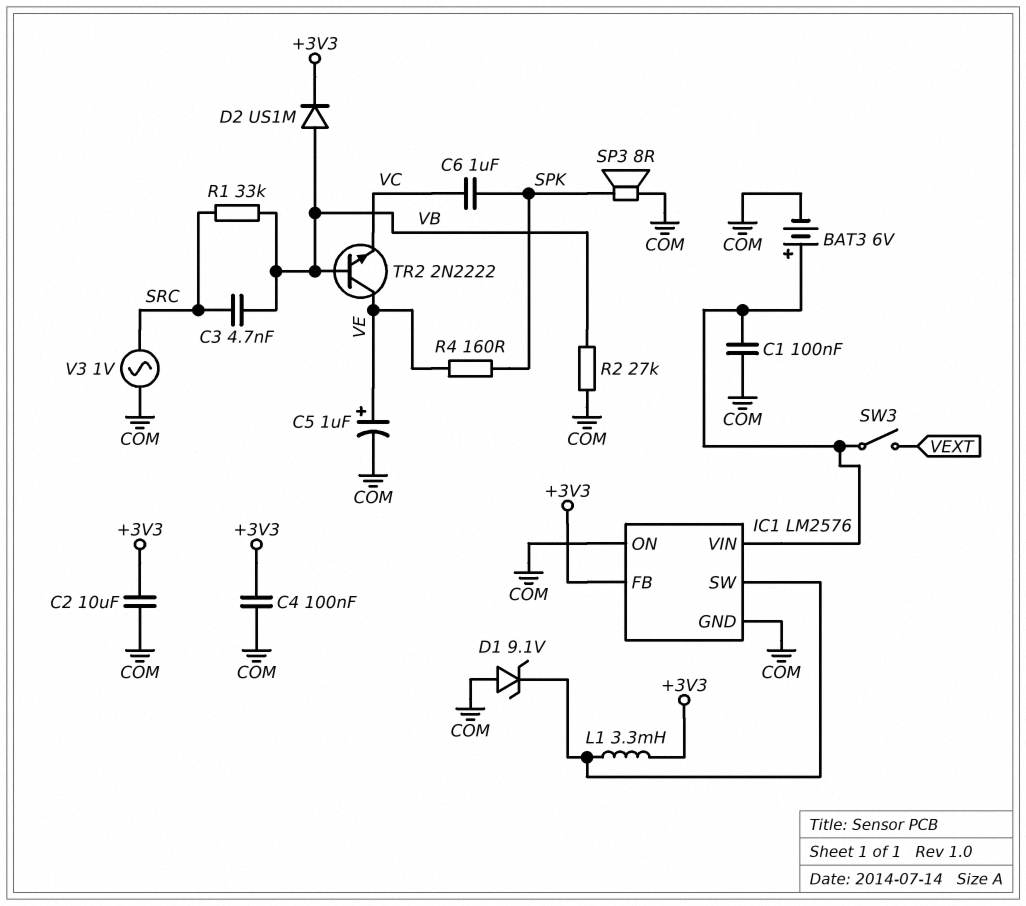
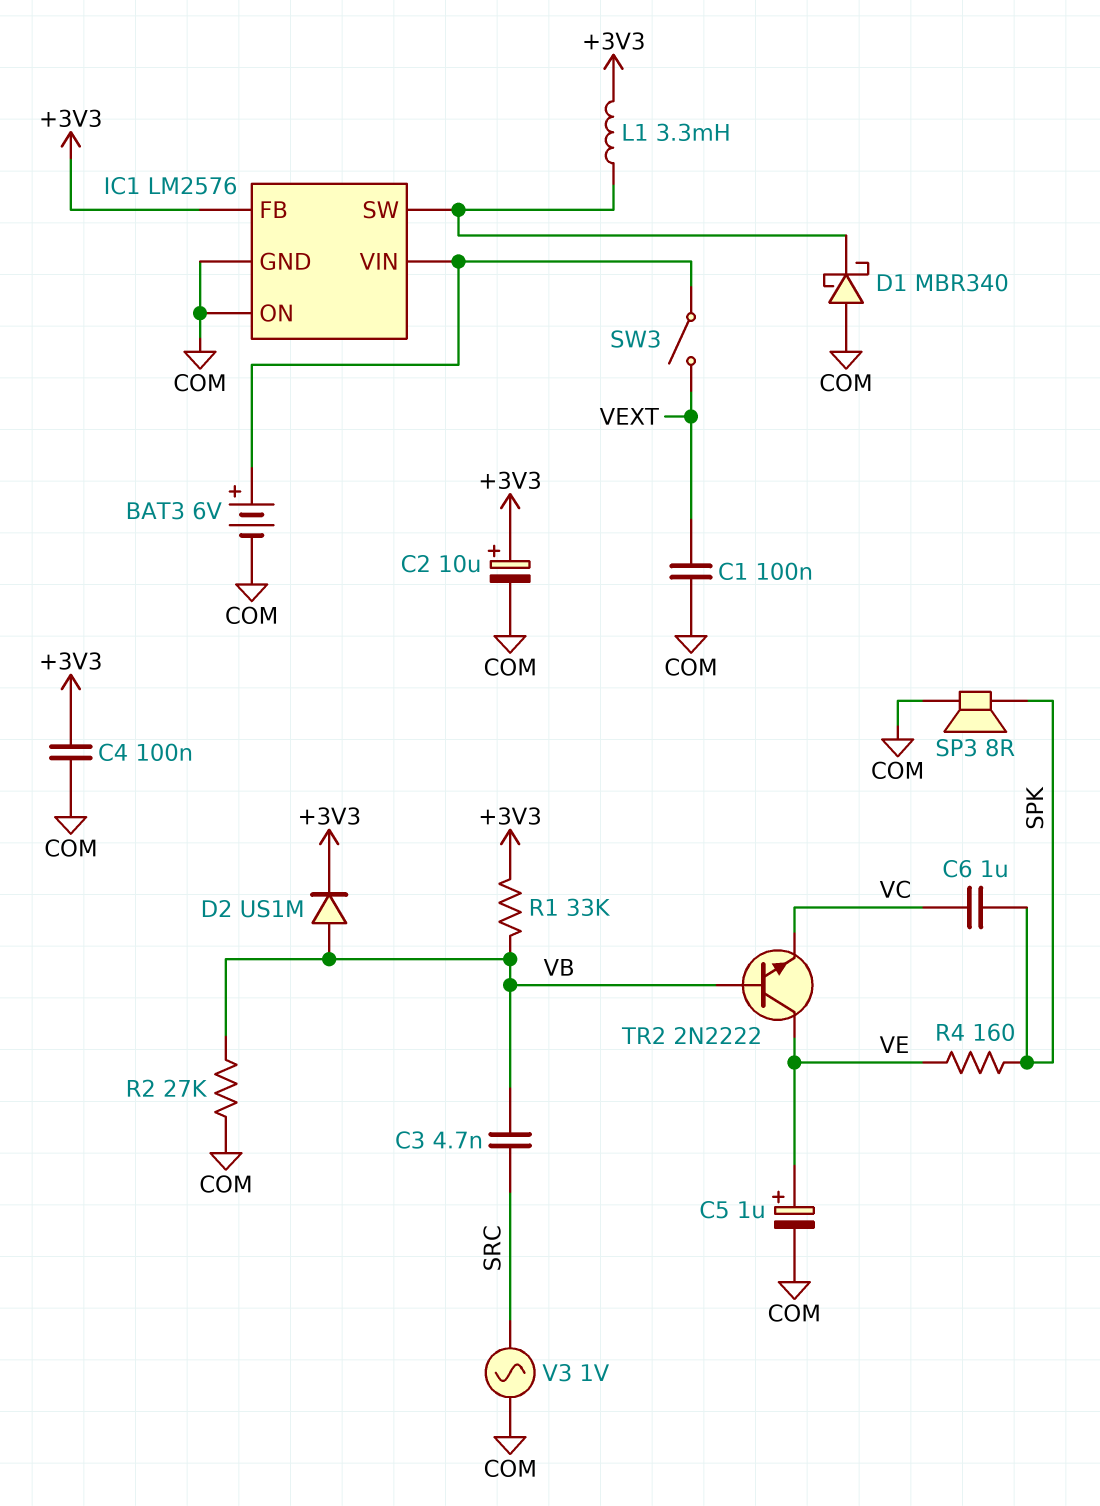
C1: 100nF (COM, IC1/VIN) -> 100nF (COM, VEXT)
C2: 10uF (+3V3, COM) -> 10uF (plus +3V3, minus COM)
D1: zener 9.1V (A COM, K IC1/SW) -> schottky MBR340 (A COM, K IC1/SW)
R1: 33k (SRC, VB) -> 33k (+3V3, VB)

